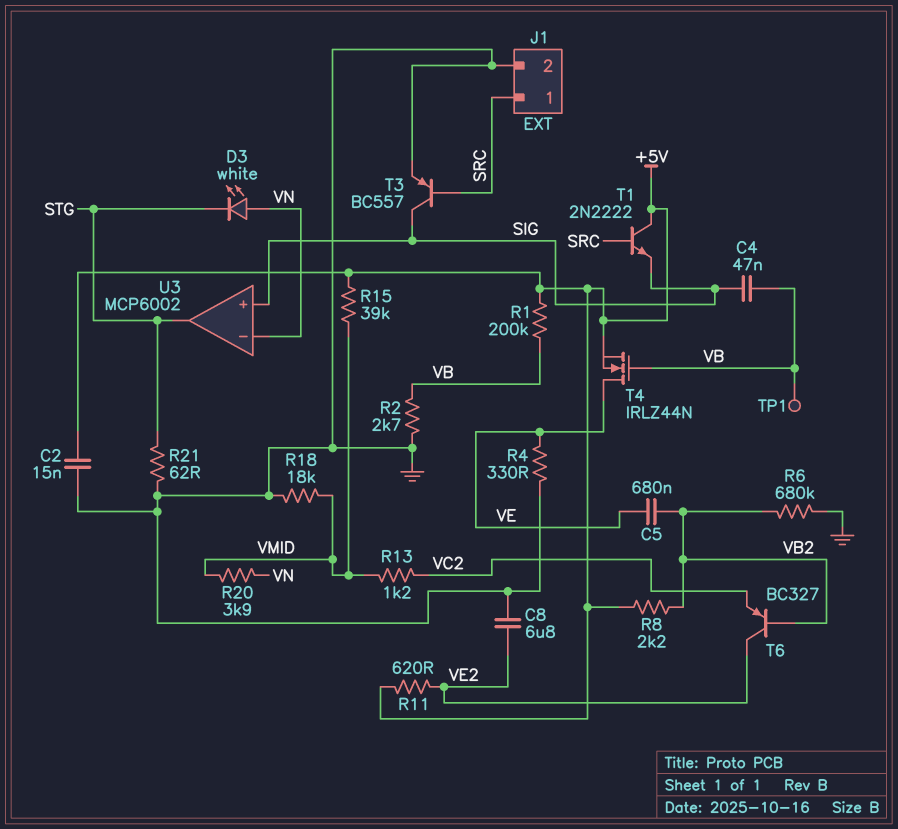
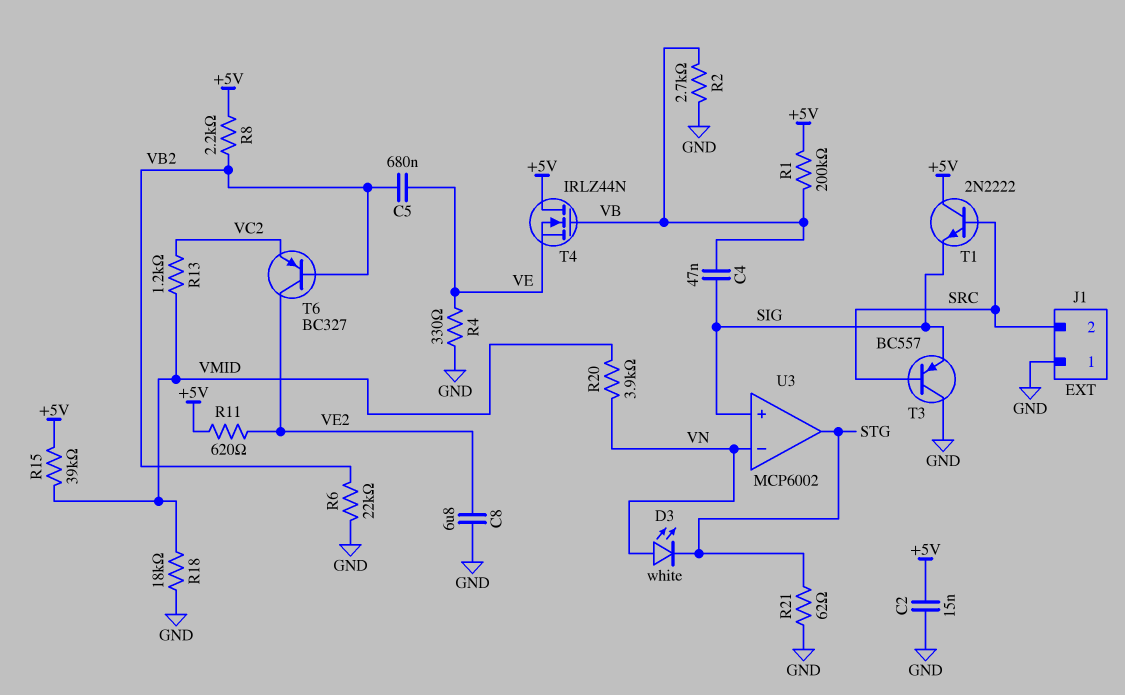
J1 pin 1: SRC -> GND
J1 pin 2: GND -> SRC
R6: 680k (GND, VB2) -> 22k (GND, VB2)
T3: PNP BC557 (B SRC, C SIG, E GND) -> PNP BC557 (B SRC, C GND, E SIG)
T4: NMOS IRLZ44N (G VB, D VE, S +5V) -> NMOS IRLZ44N (G VB, D +5V, S VE)
TP1: test point (VB) -> none

